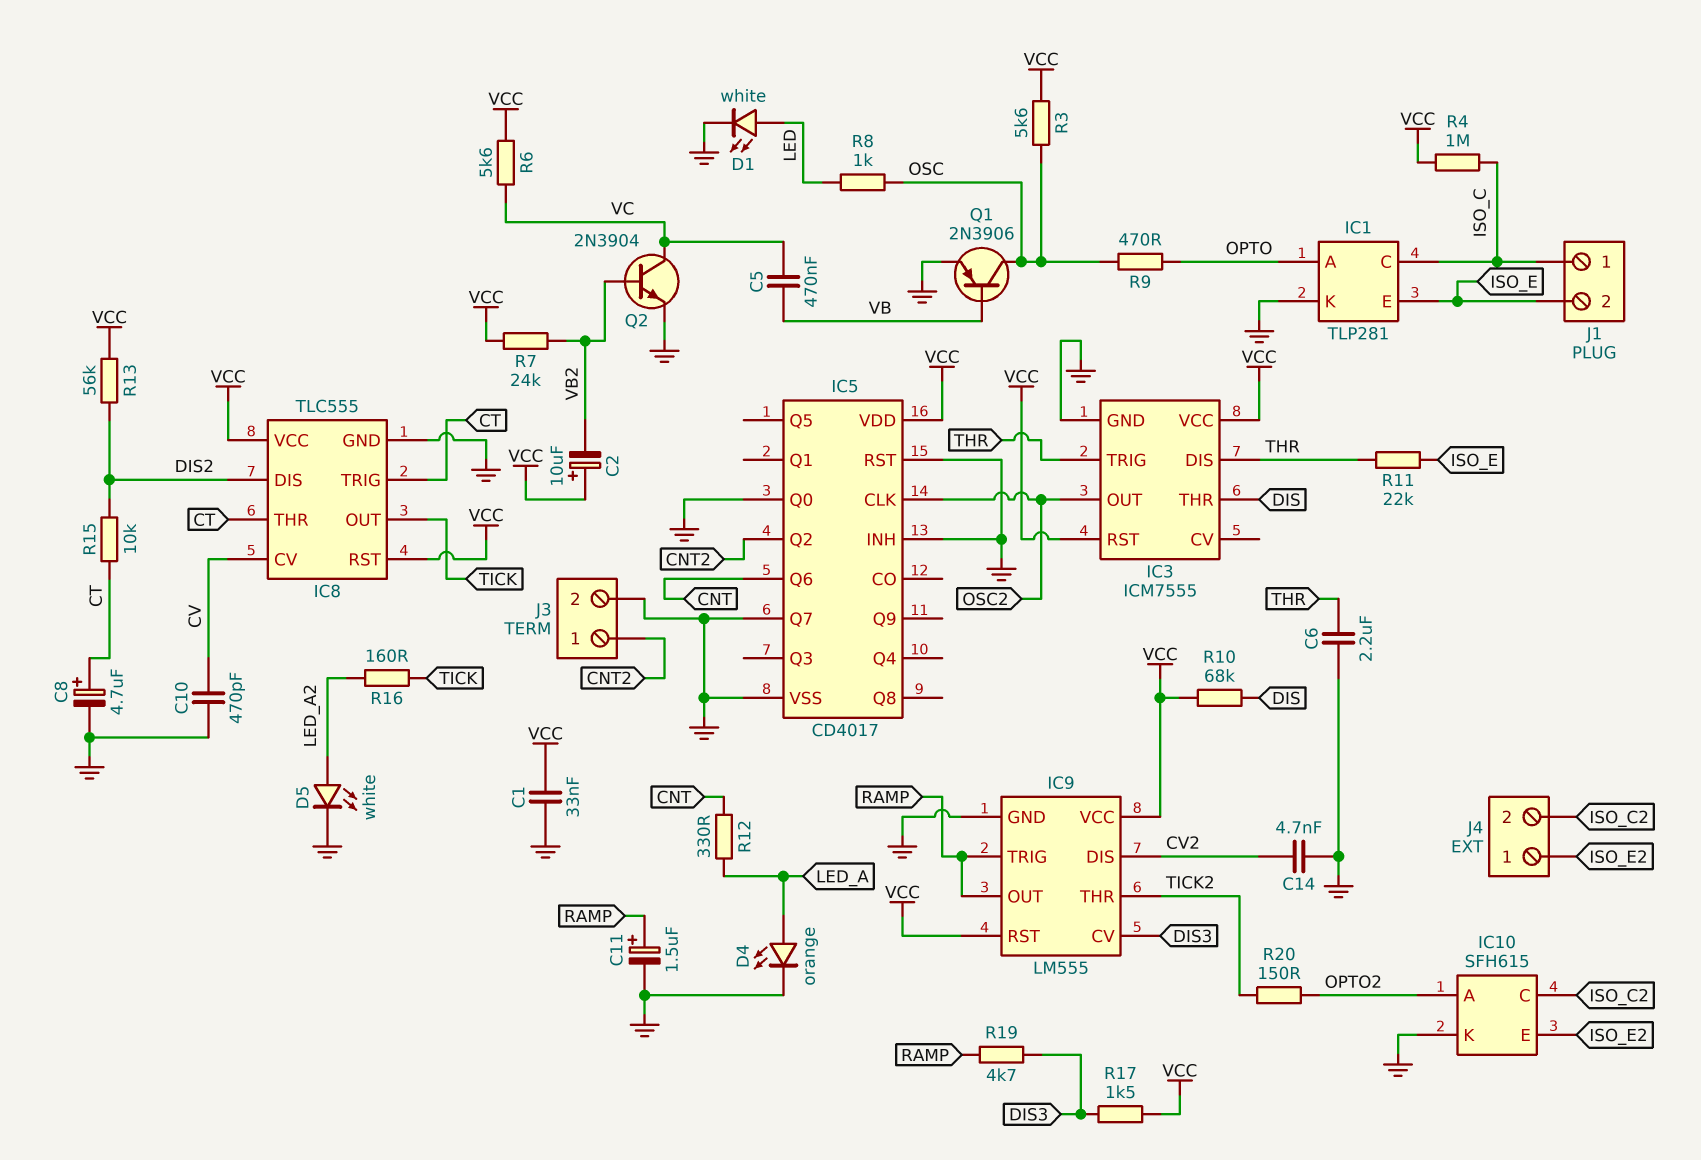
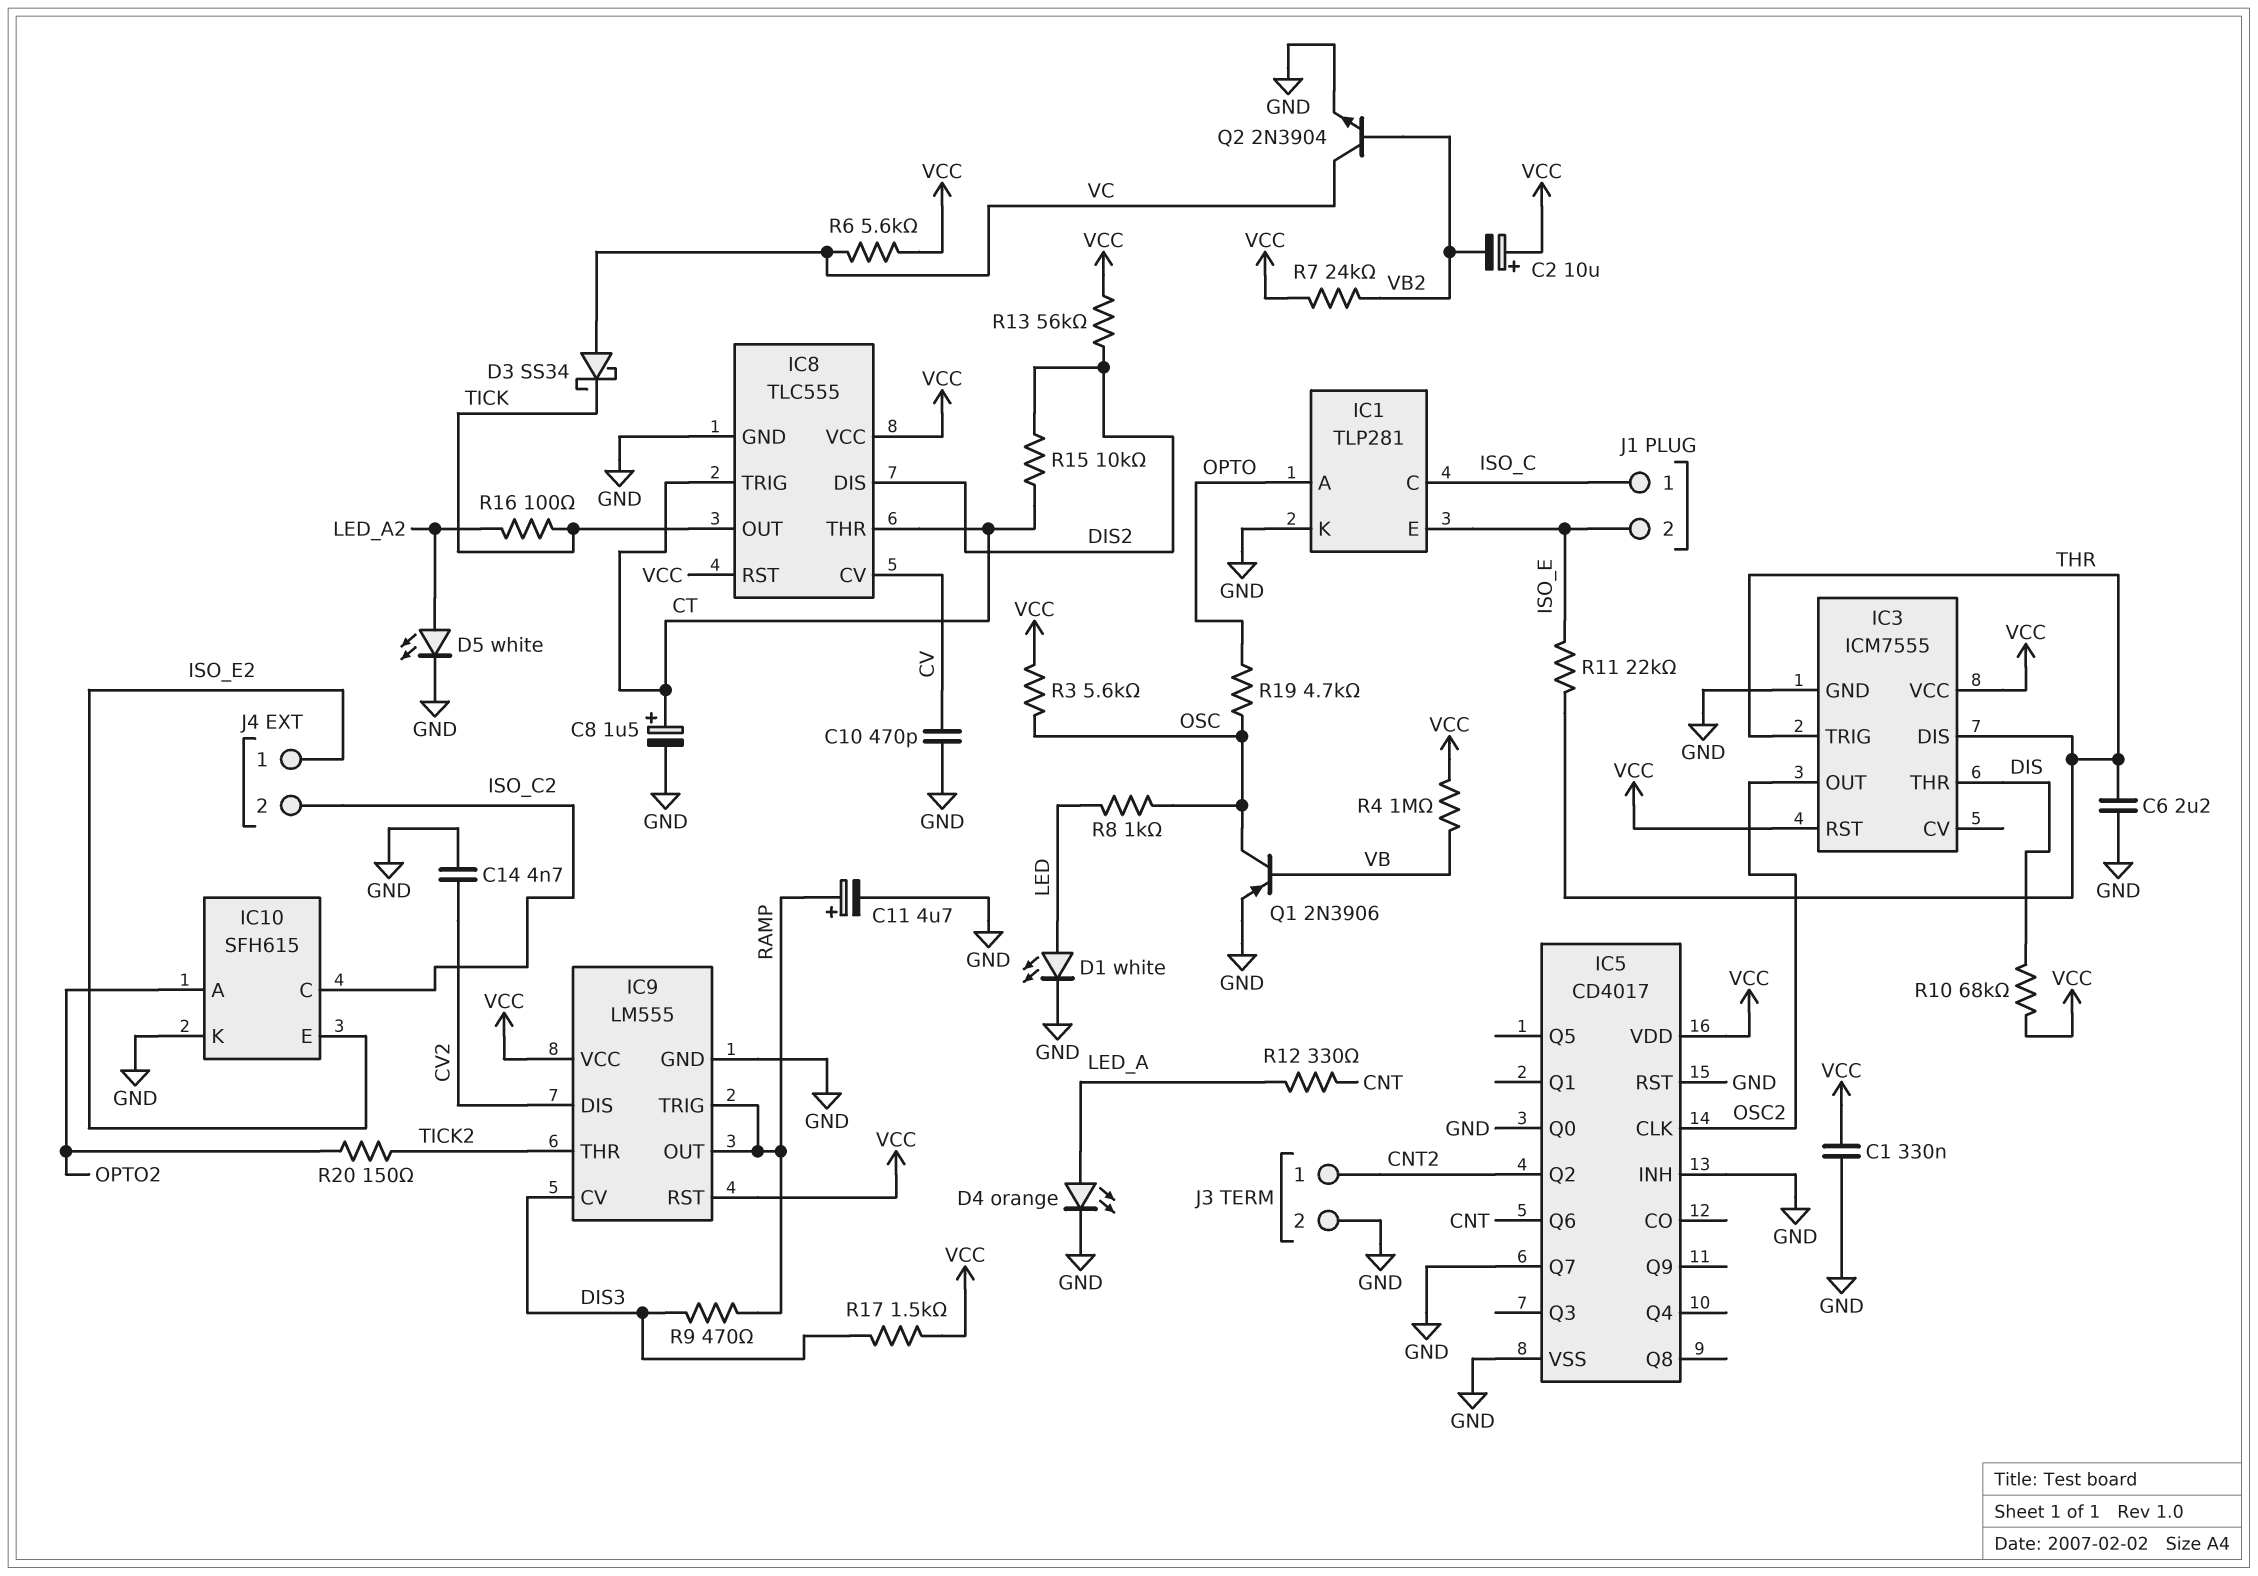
C1: 33nF (GND, VCC) -> 330nF (GND, VCC)
C5: 470nF (VB, VC) -> none
C8: 4.7uF (plus CT, minus GND) -> 1.5uF (plus CT, minus GND)
C11: 1.5uF (plus RAMP, minus GND) -> 4.7uF (plus RAMP, minus GND)
D3: none -> schottky SS34 (A VC, K TICK)
R4: 1M (ISO_C, VCC) -> 1M (VB, VCC)
R9: 470 (OPTO, OSC) -> 470 (DIS3, RAMP)
R16: 160 (LED_A2, TICK) -> 100 (LED_A2, TICK)
R19: 4.7k (DIS3, RAMP) -> 4.7k (OPTO, OSC)

